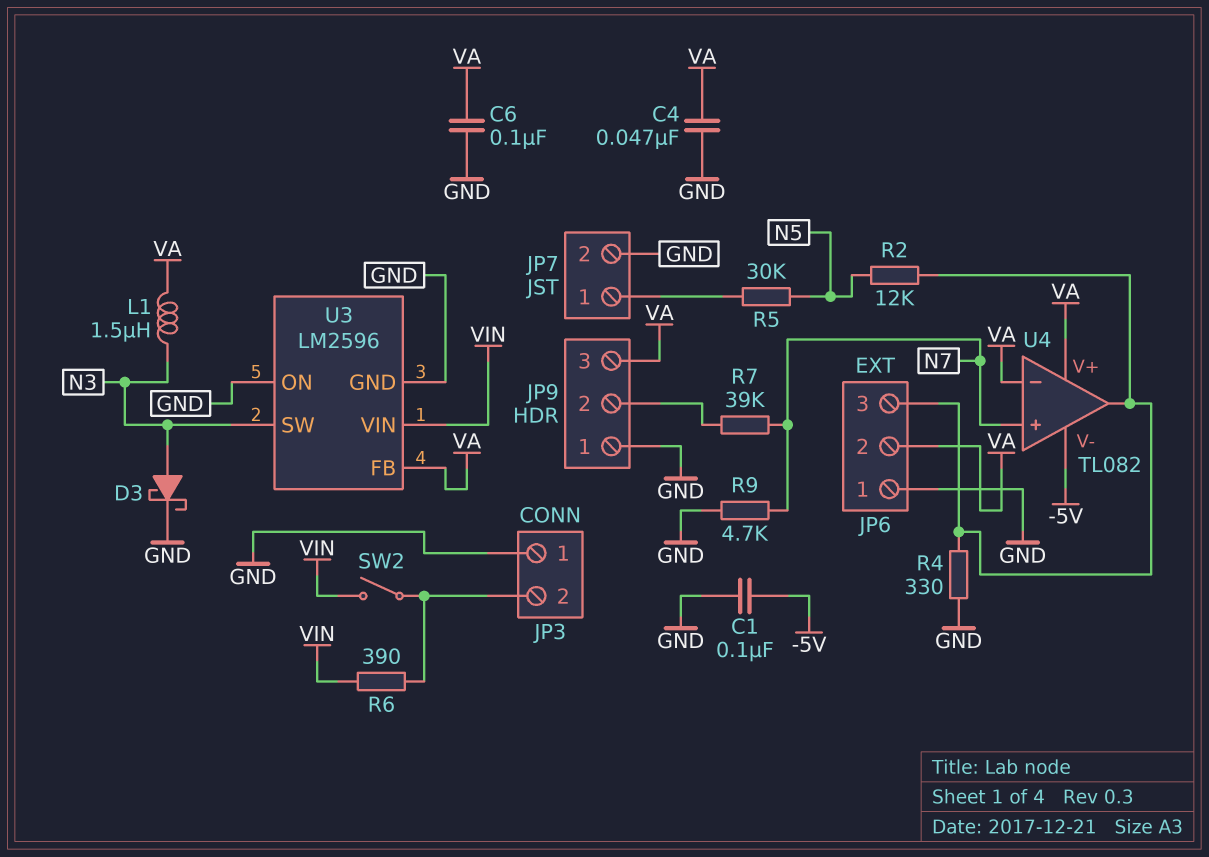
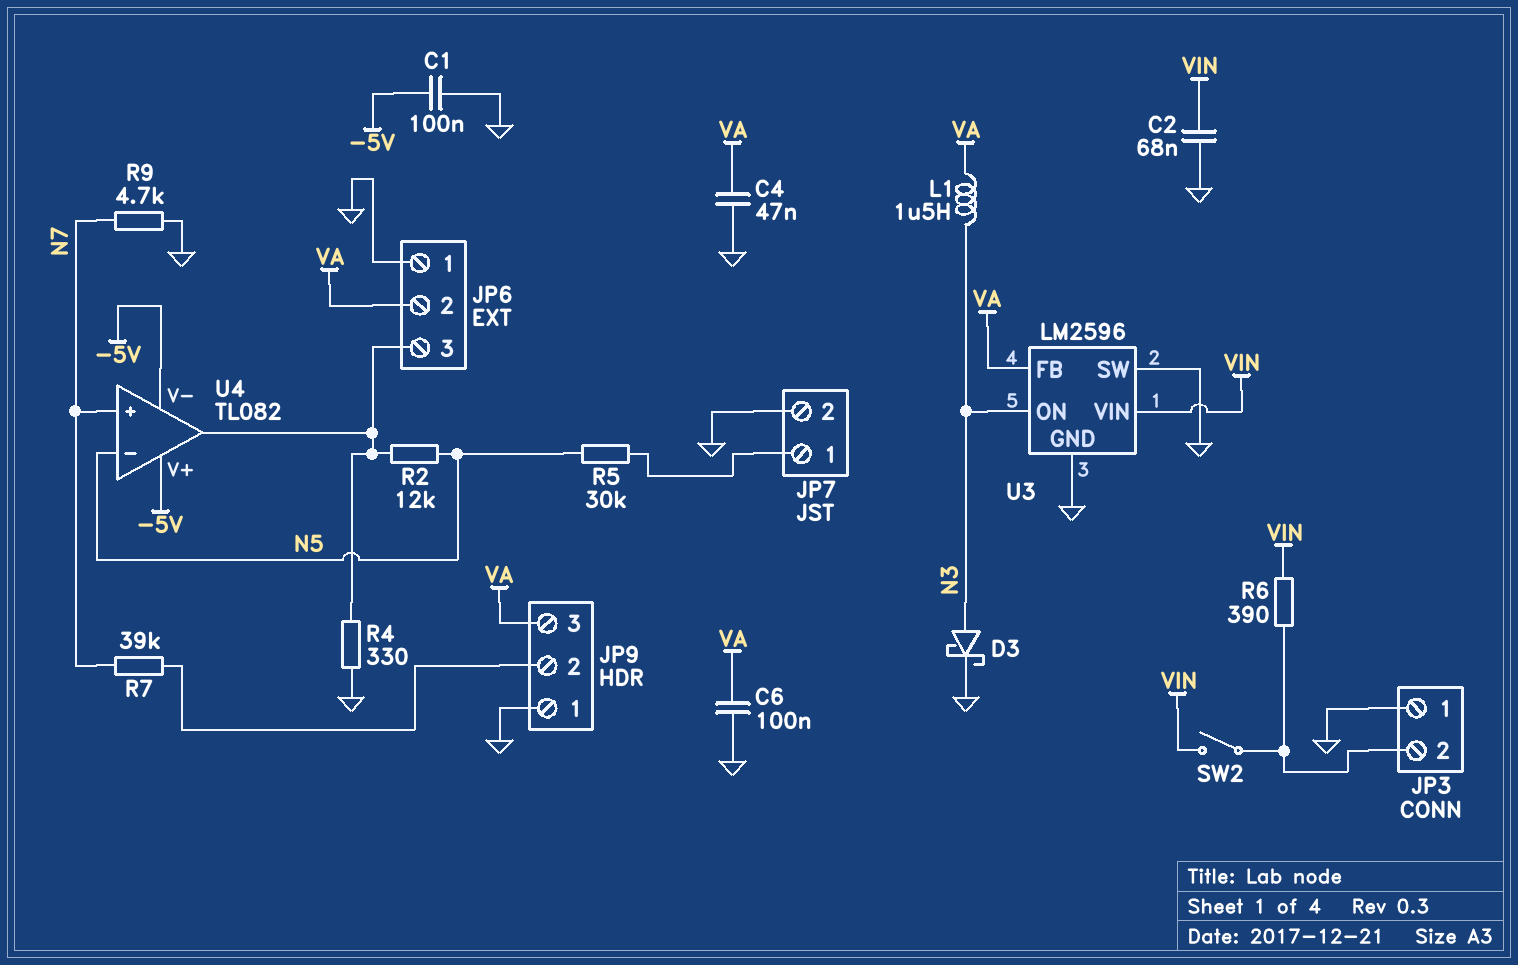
C2: none -> 68nF (GND, VIN)
U3 pin ON: GND -> N3
U3 pin SW: N3 -> GND
U4 pin V+: VA -> -5V
U4 pin in-: VA -> N5

